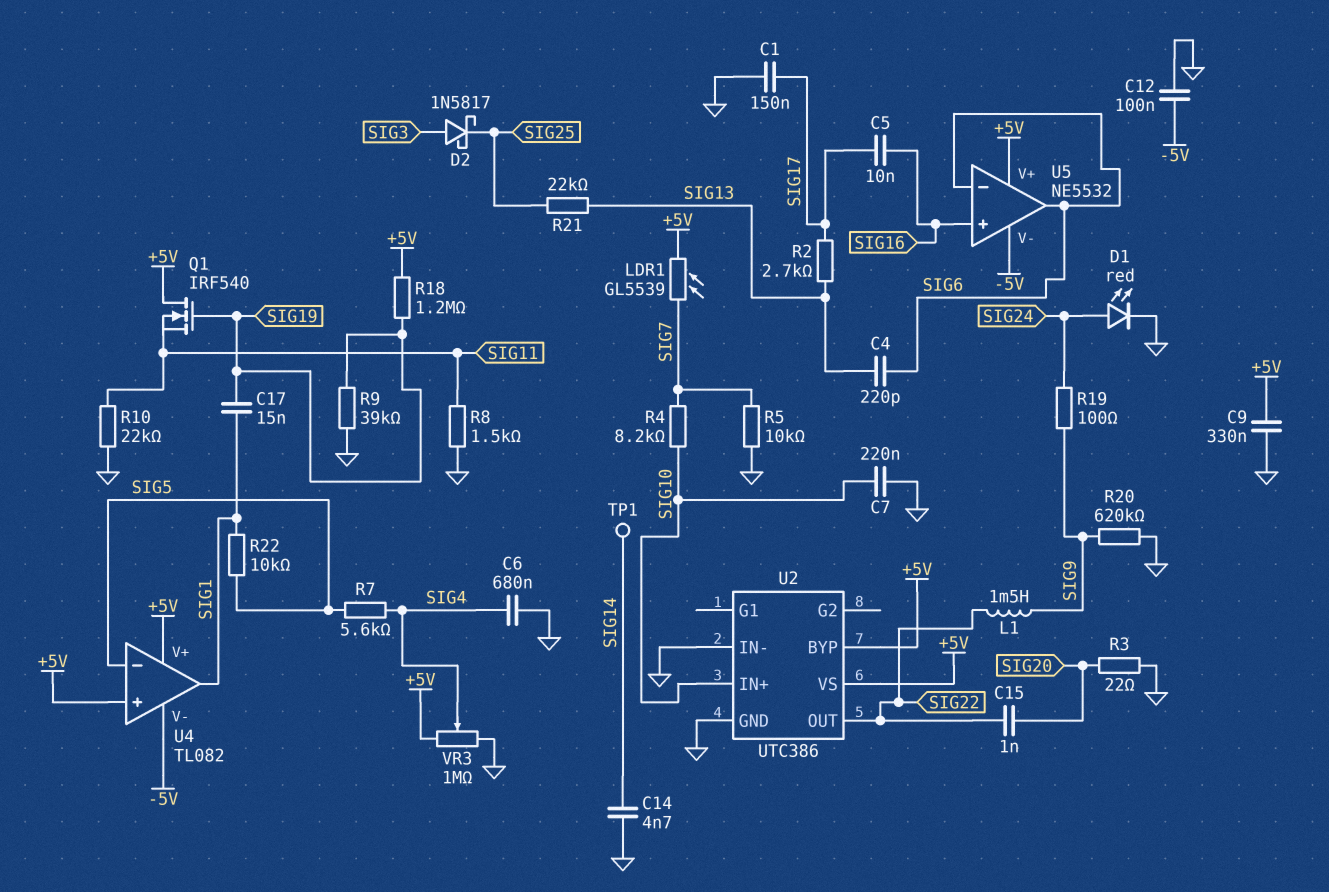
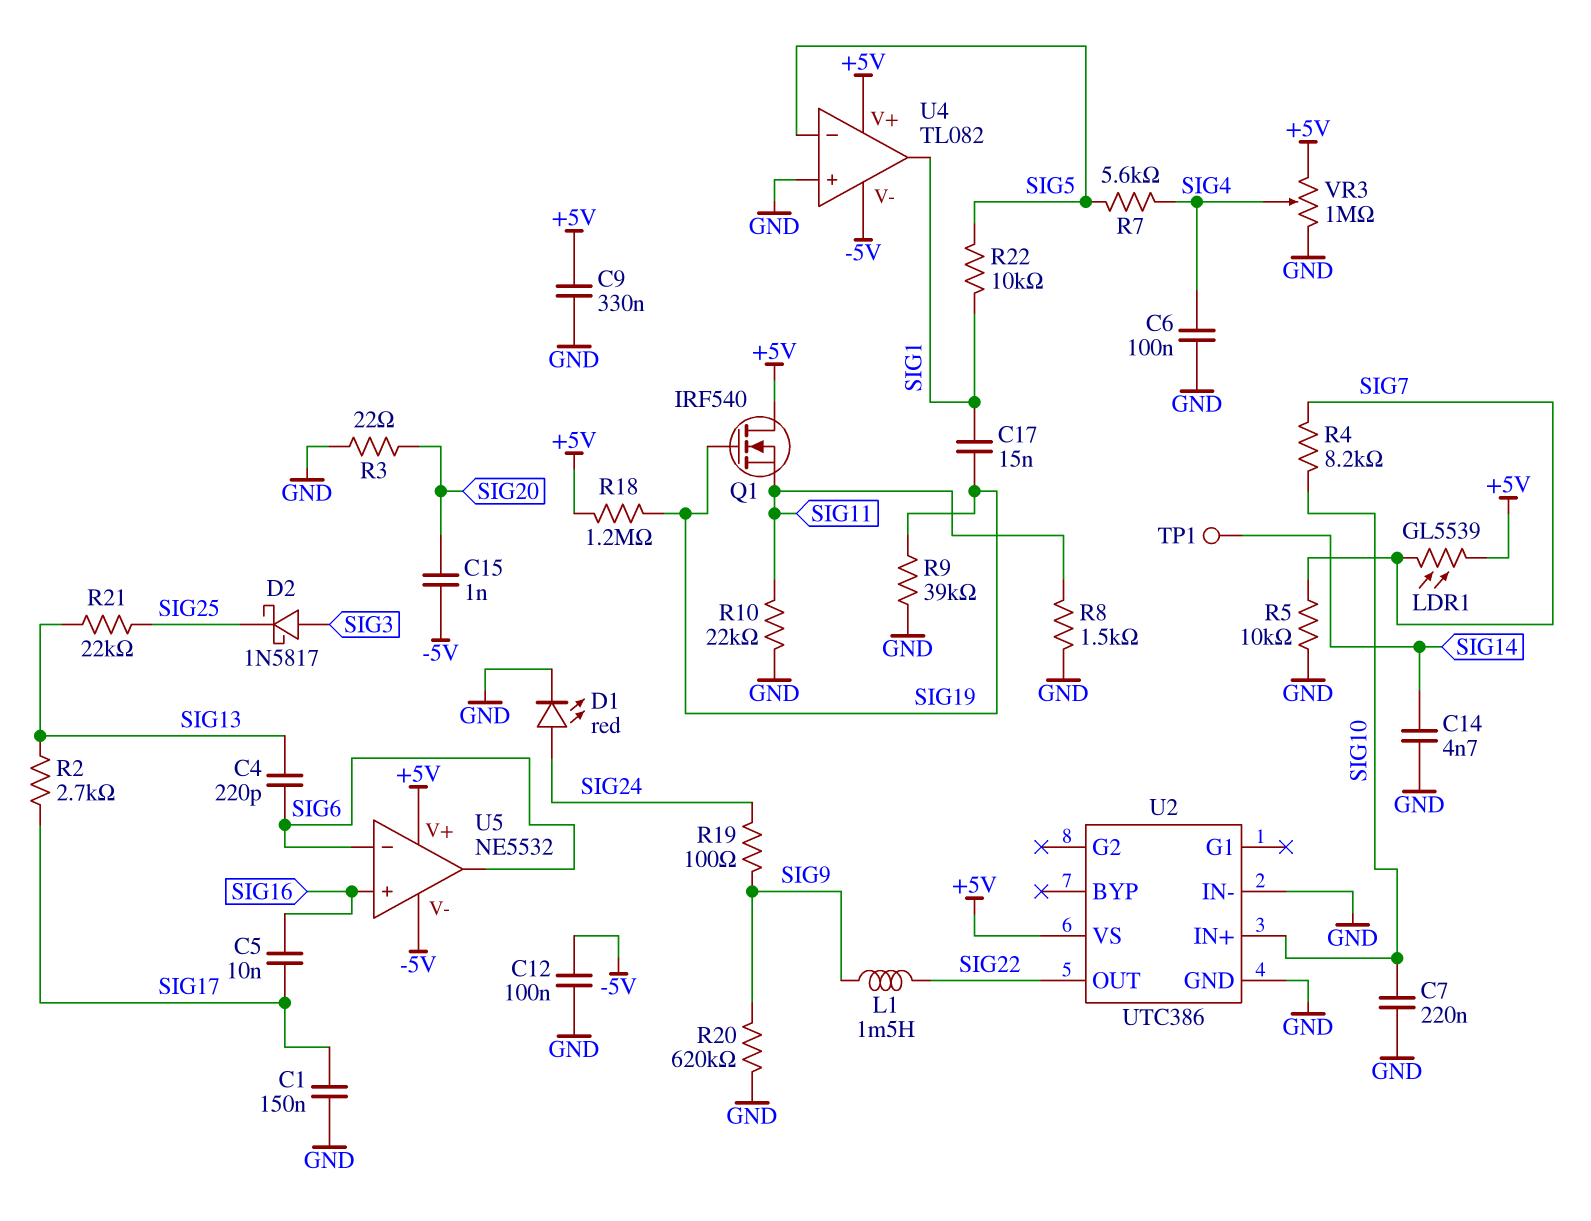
C6: 680nF (GND, SIG4) -> 100nF (GND, SIG4)
C15: 1nF (SIG20, SIG22) -> 1nF (-5V, SIG20)
U2 pin BYP: +5V -> none
U4 pin in+: +5V -> GND

